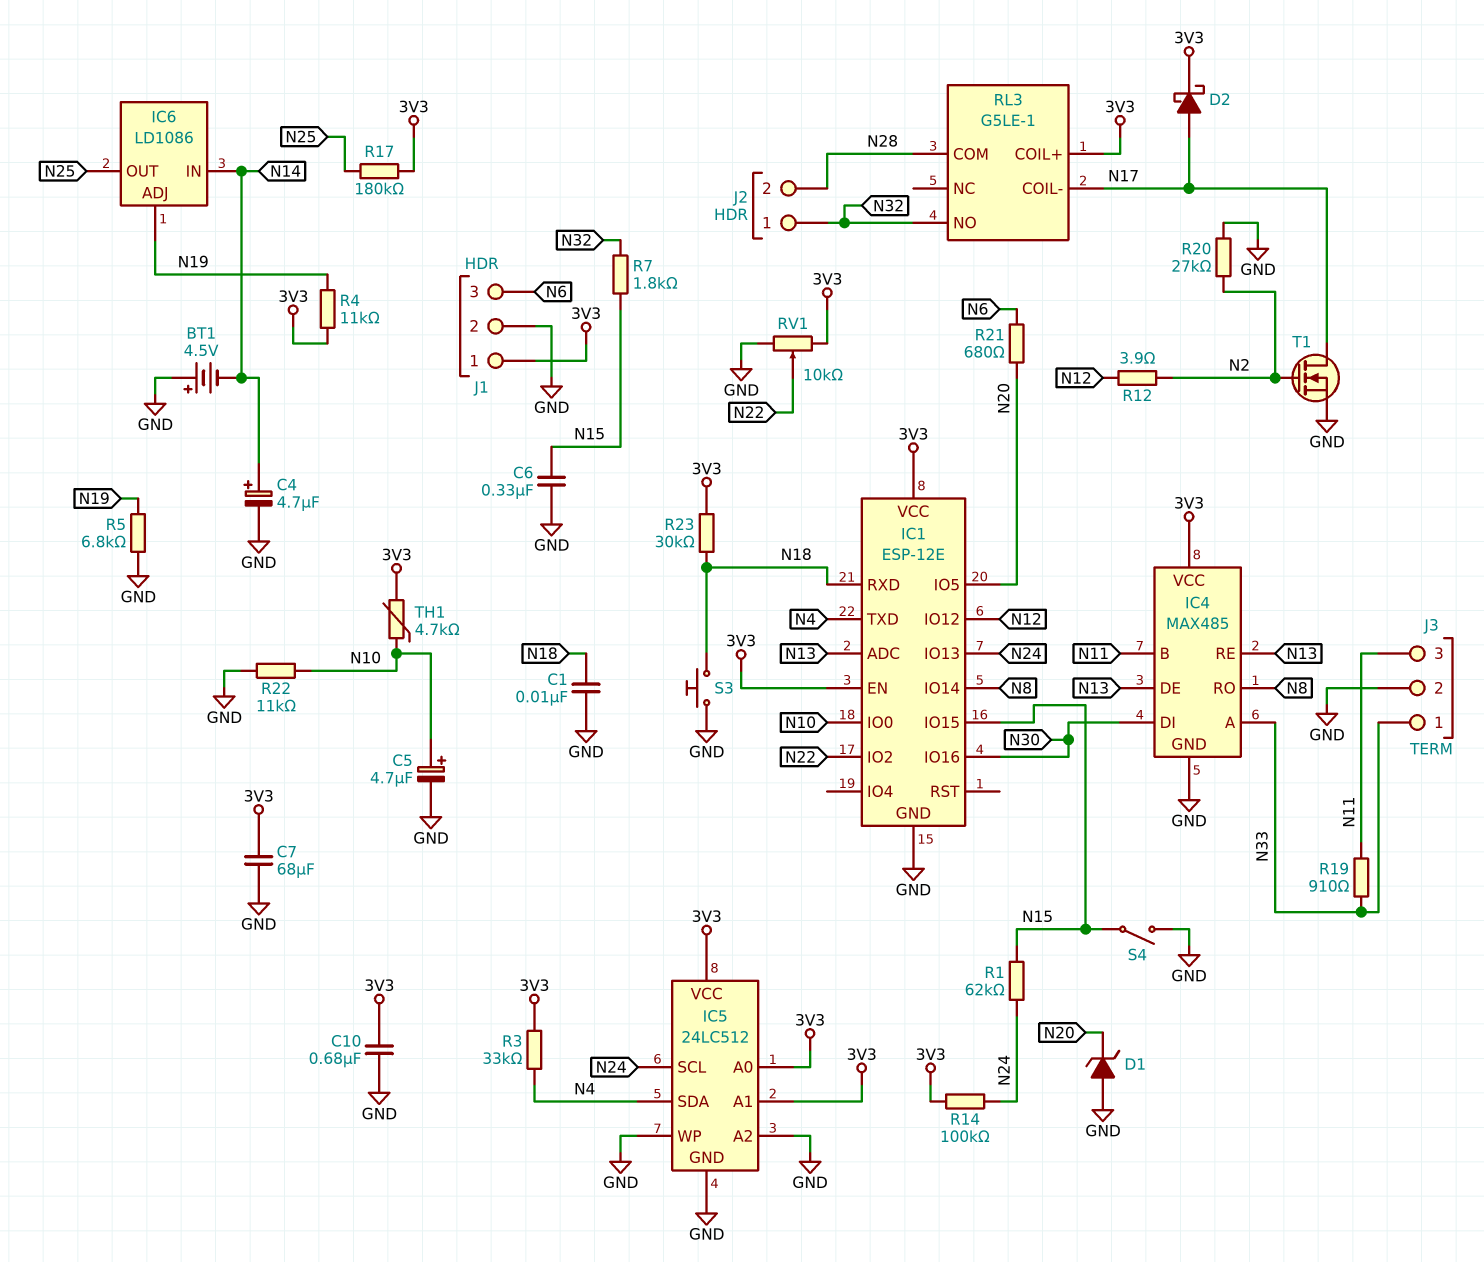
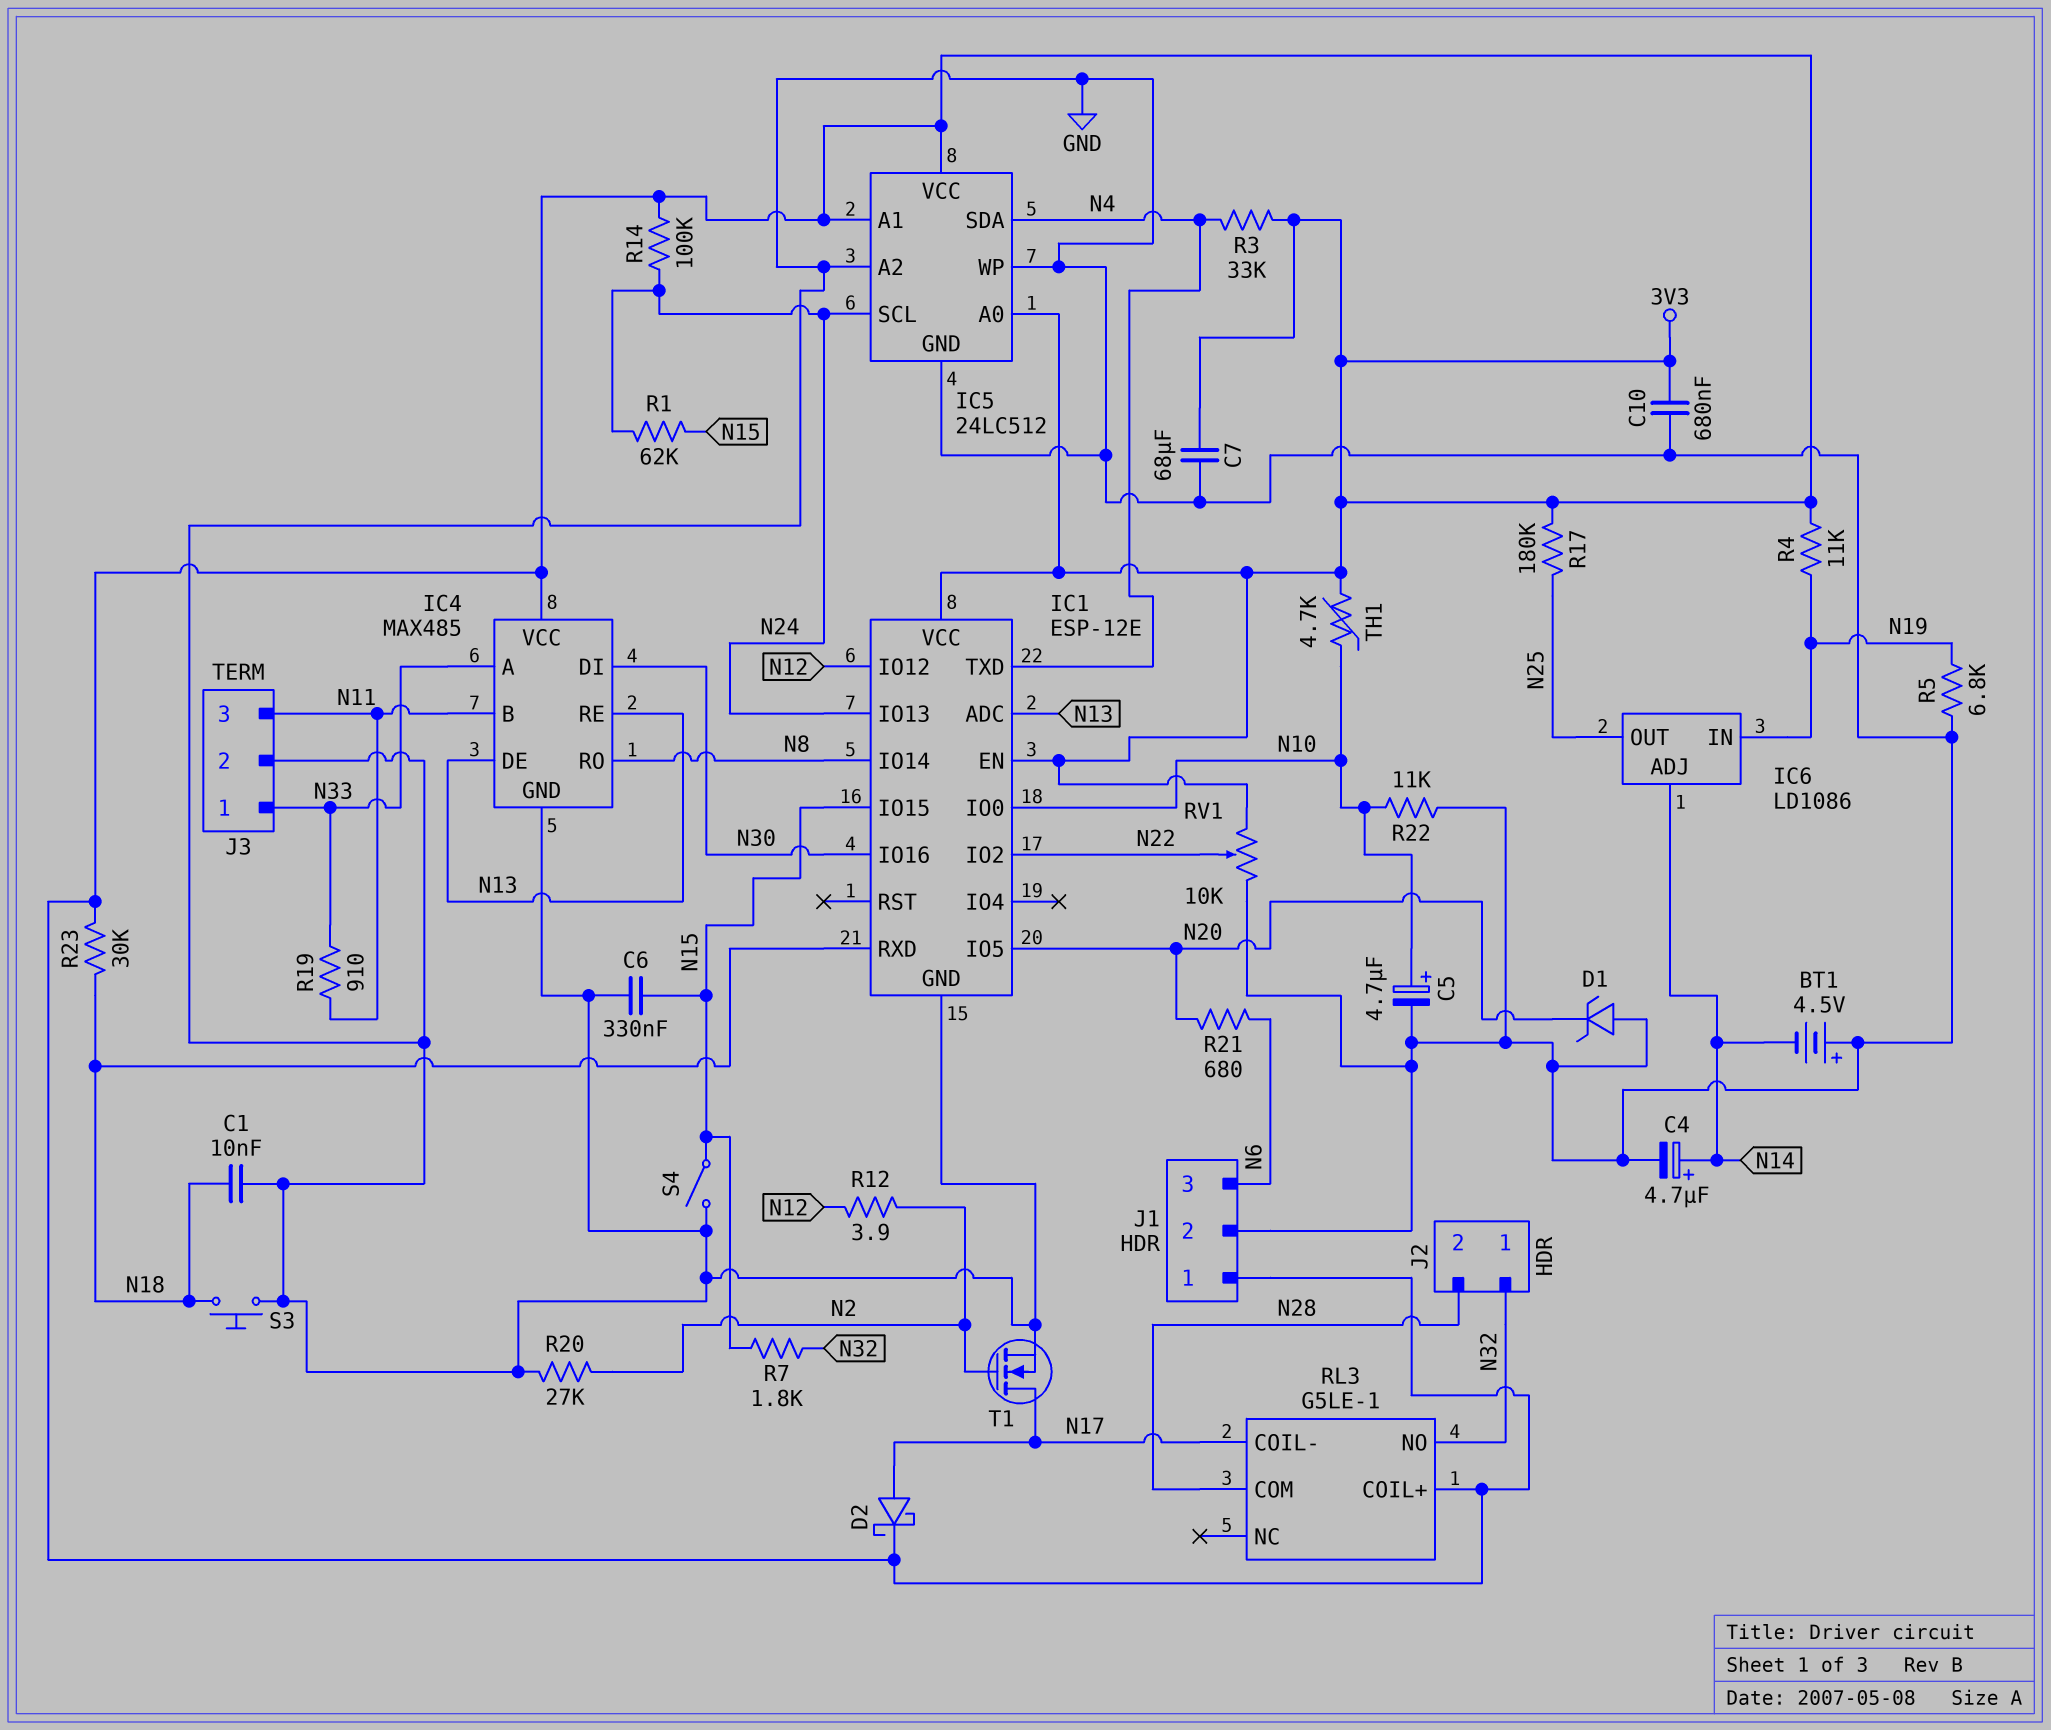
IC6 pin ADJ: N19 -> N14
IC6 pin IN: N14 -> N19

